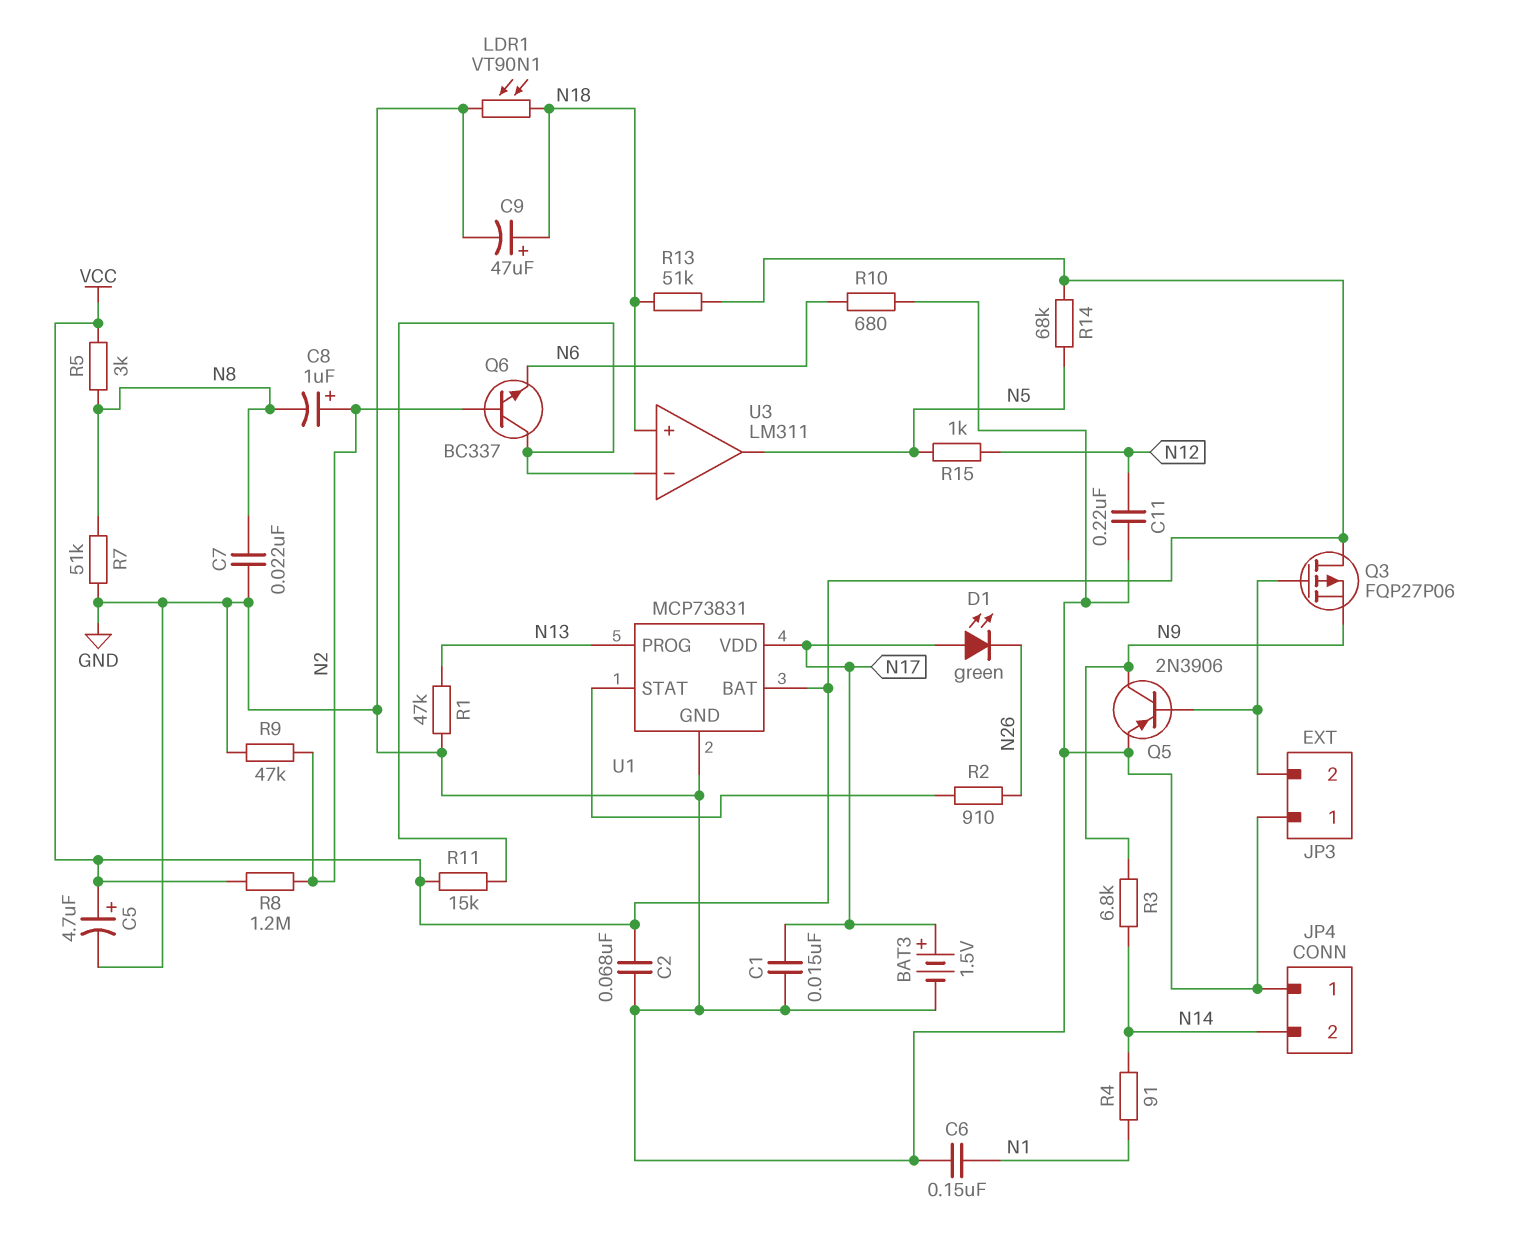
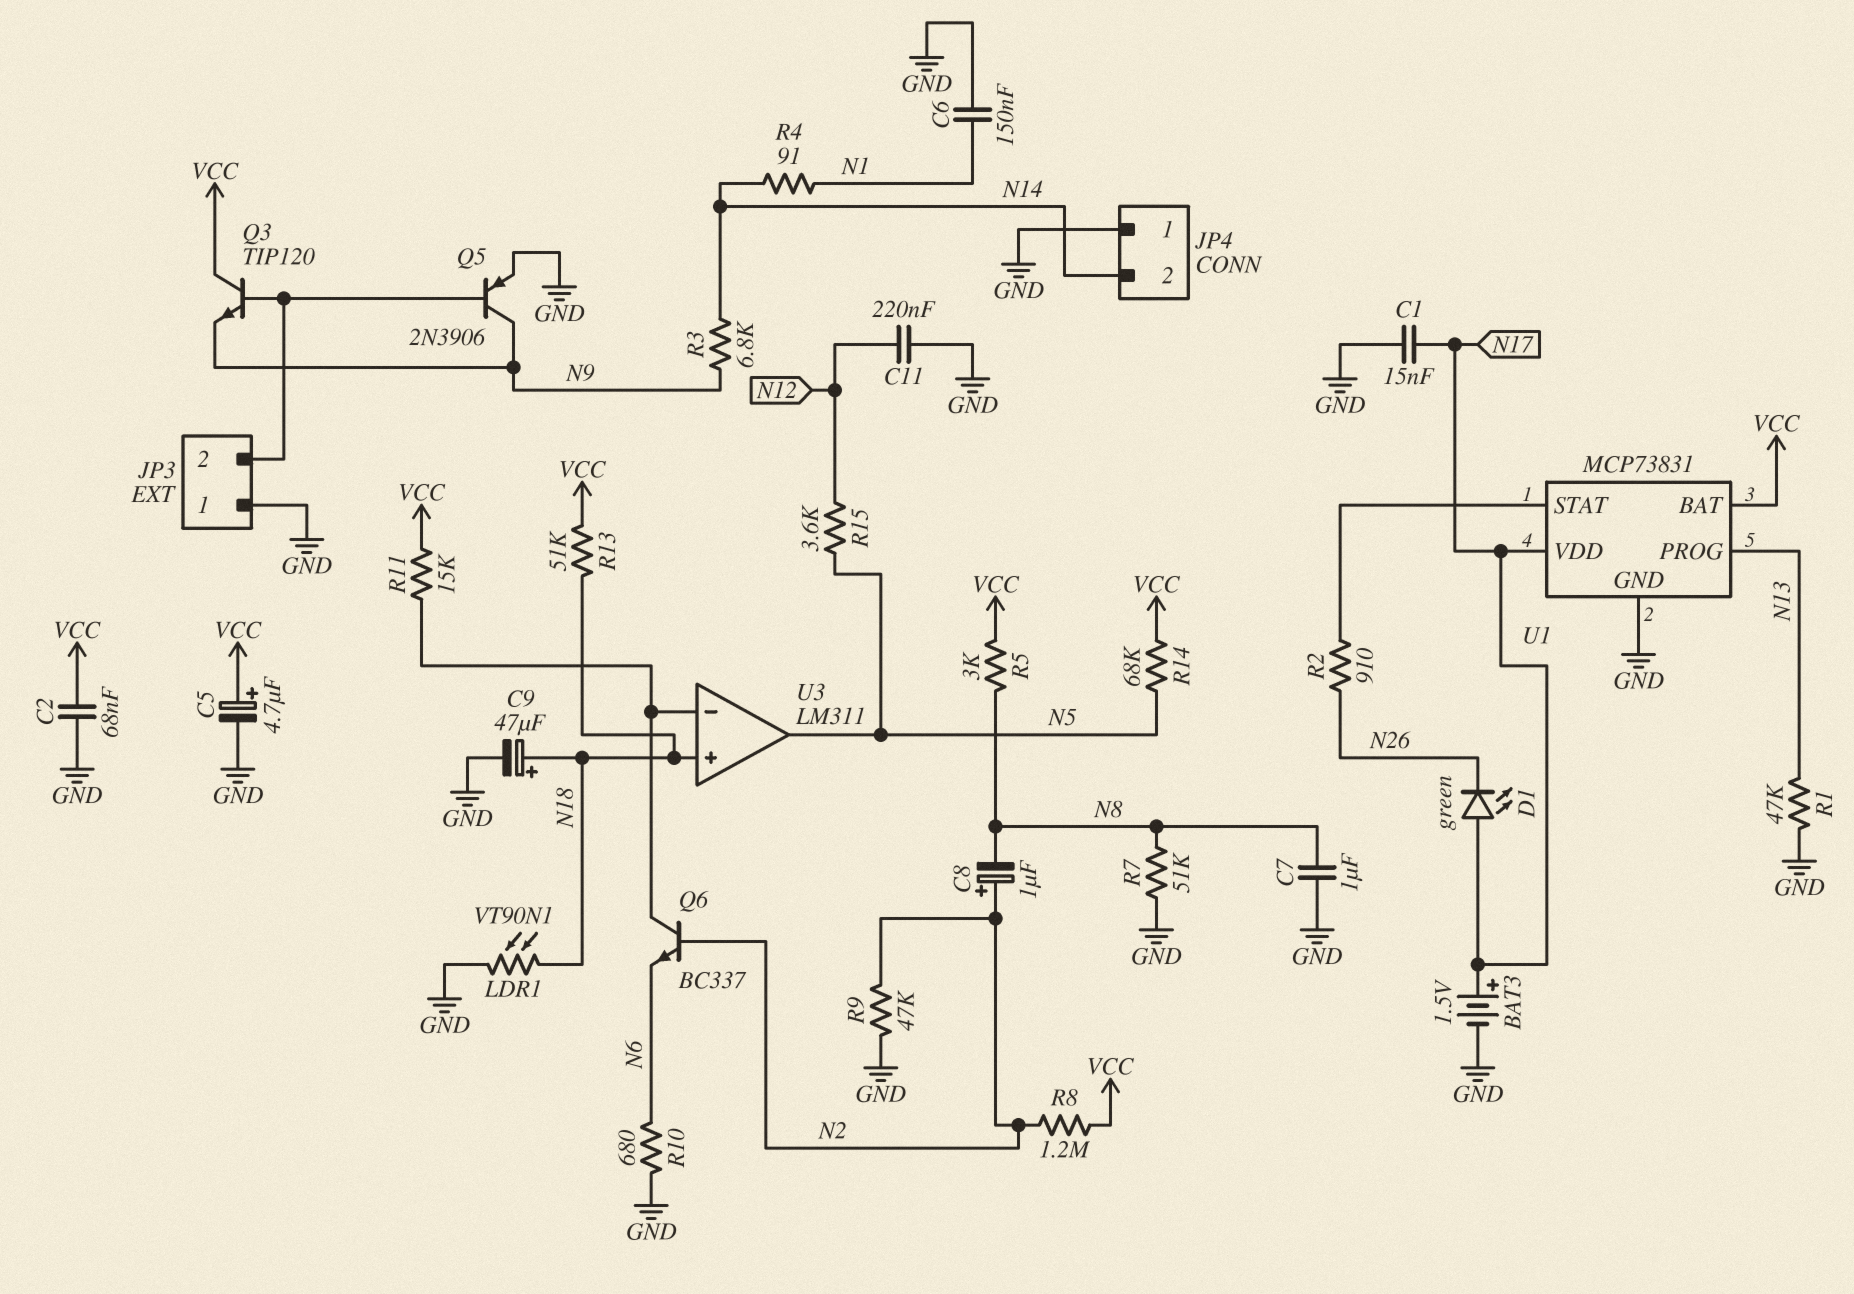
C7: 22nF (GND, N8) -> 1uF (GND, N8)
Q3: PMOS FQP27P06 (G JP3/2, D VCC, S N9) -> NPN TIP120 (B JP3/2, C VCC, E N9)
R15: 1k (N5, N12) -> 3.6k (N5, N12)

